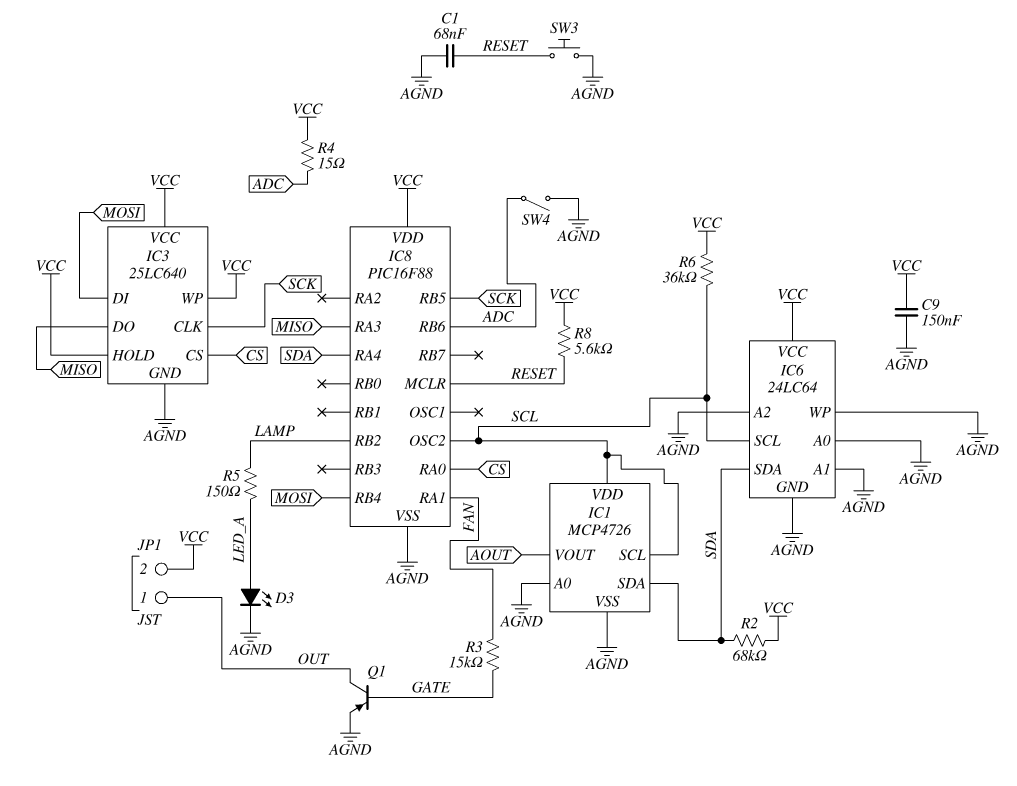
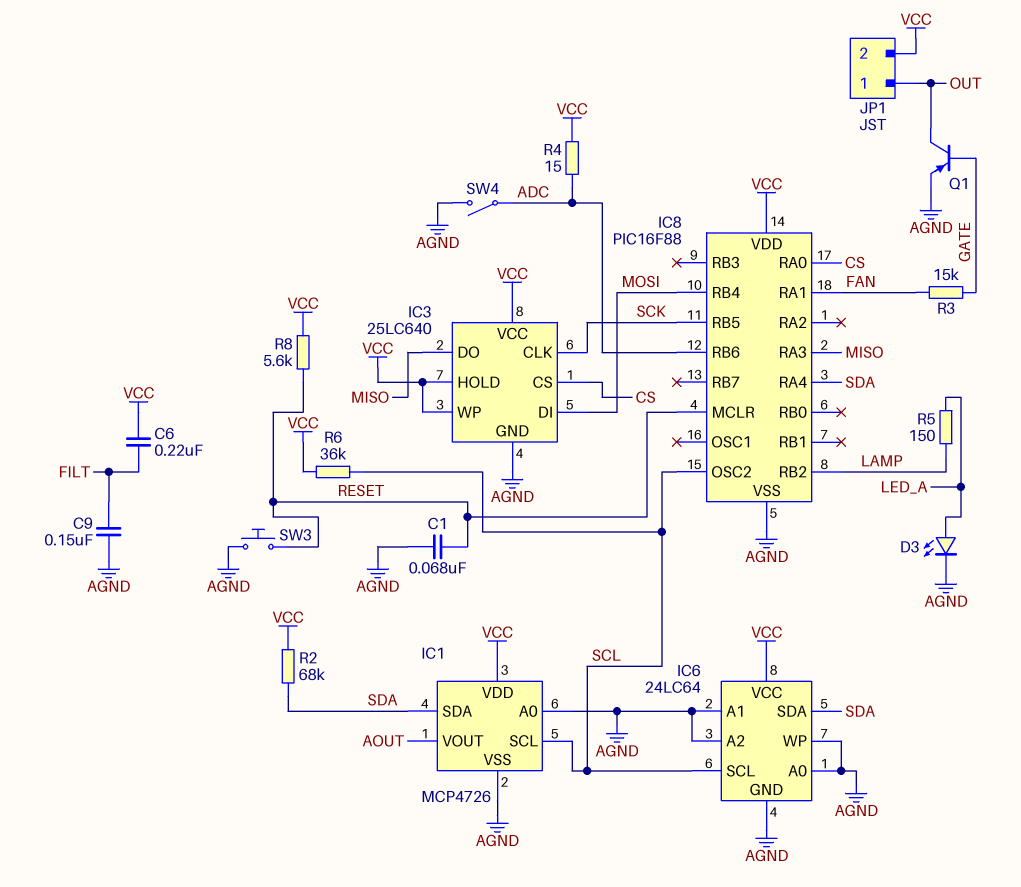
C6: none -> 220nF (FILT, VCC)
C9: 150nF (AGND, VCC) -> 150nF (AGND, FILT)
IC1 pin VDD: SCL -> VCC

